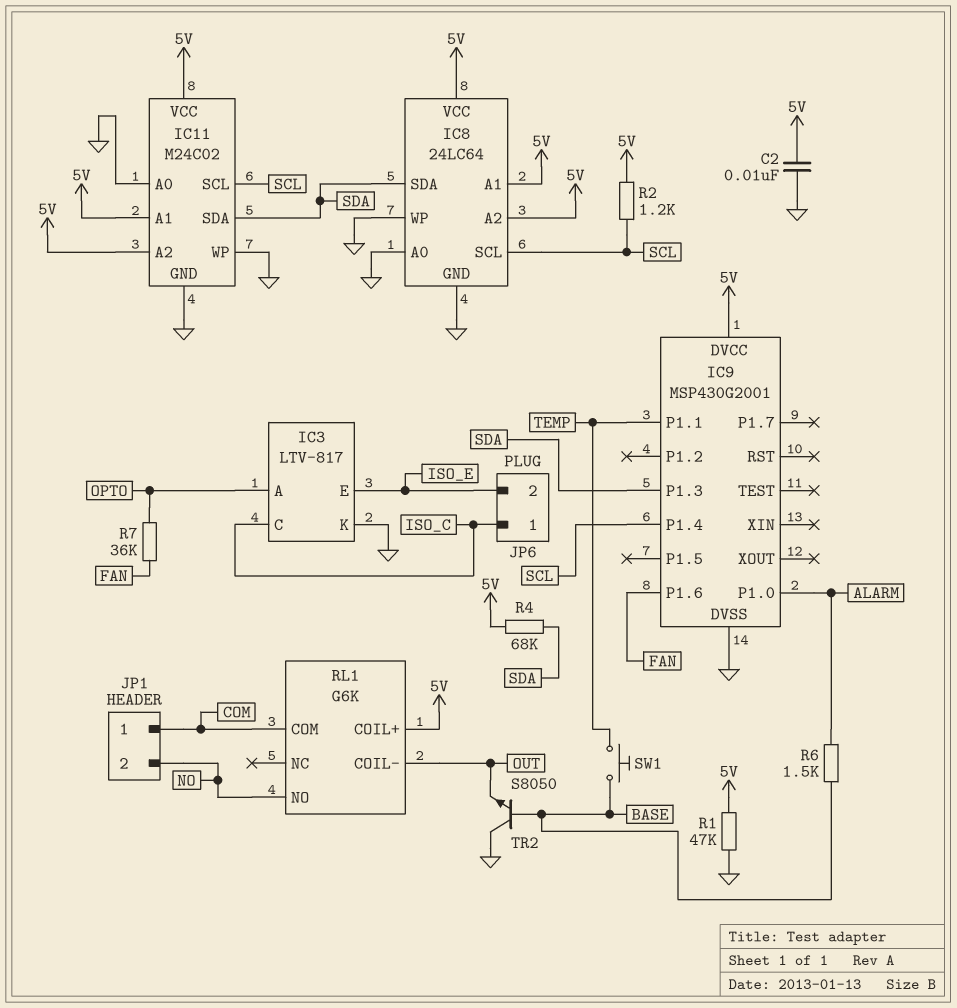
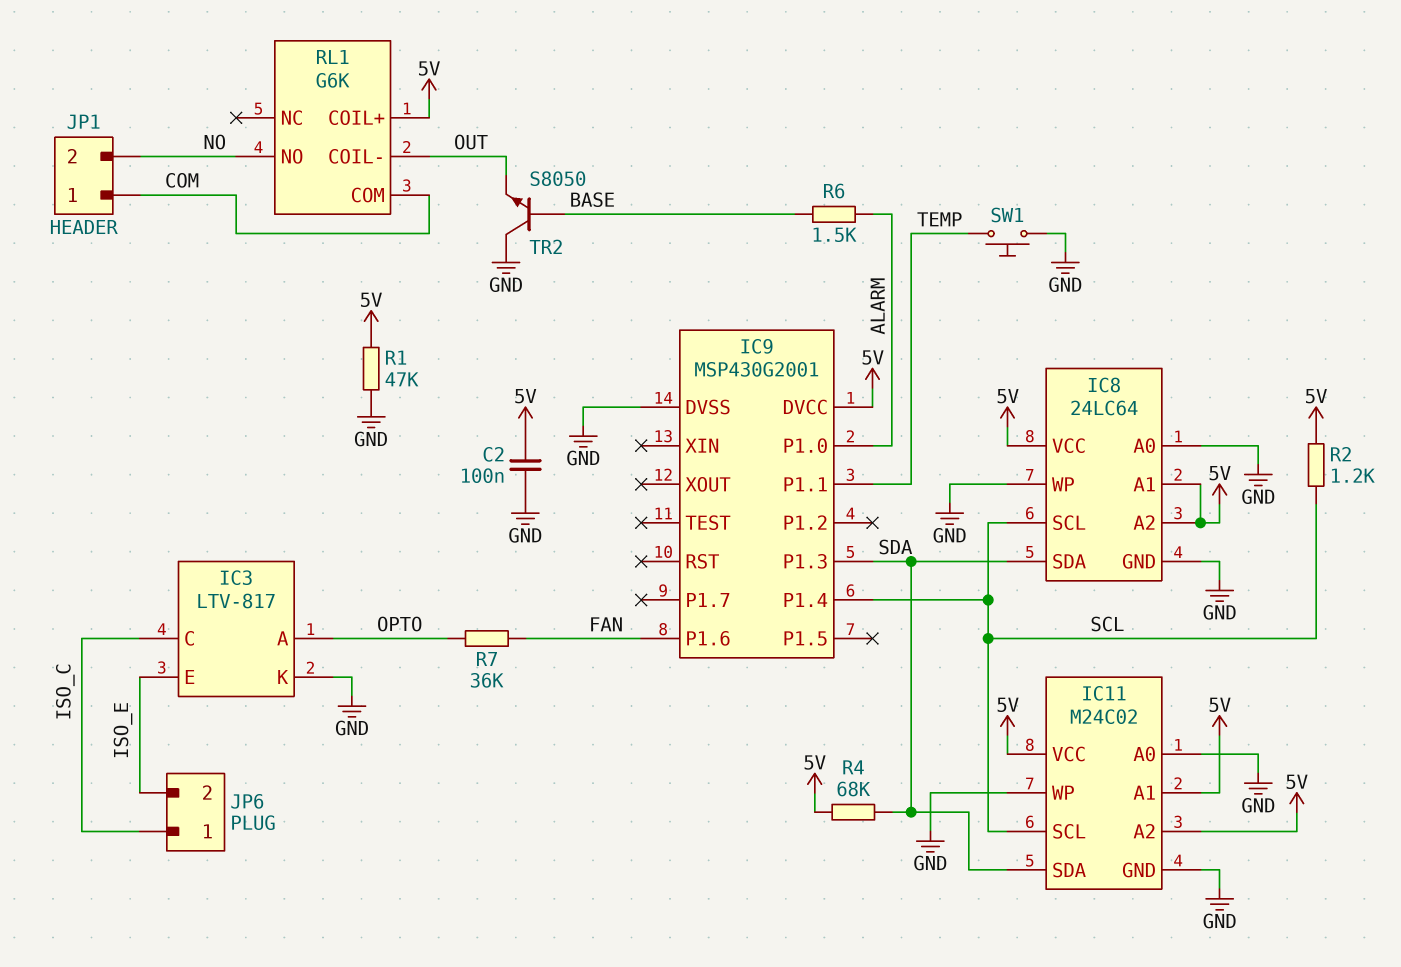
C2: 10nF (5V, GND) -> 100nF (5V, GND)
SW1: button (BASE, TEMP) -> button (GND, TEMP)

